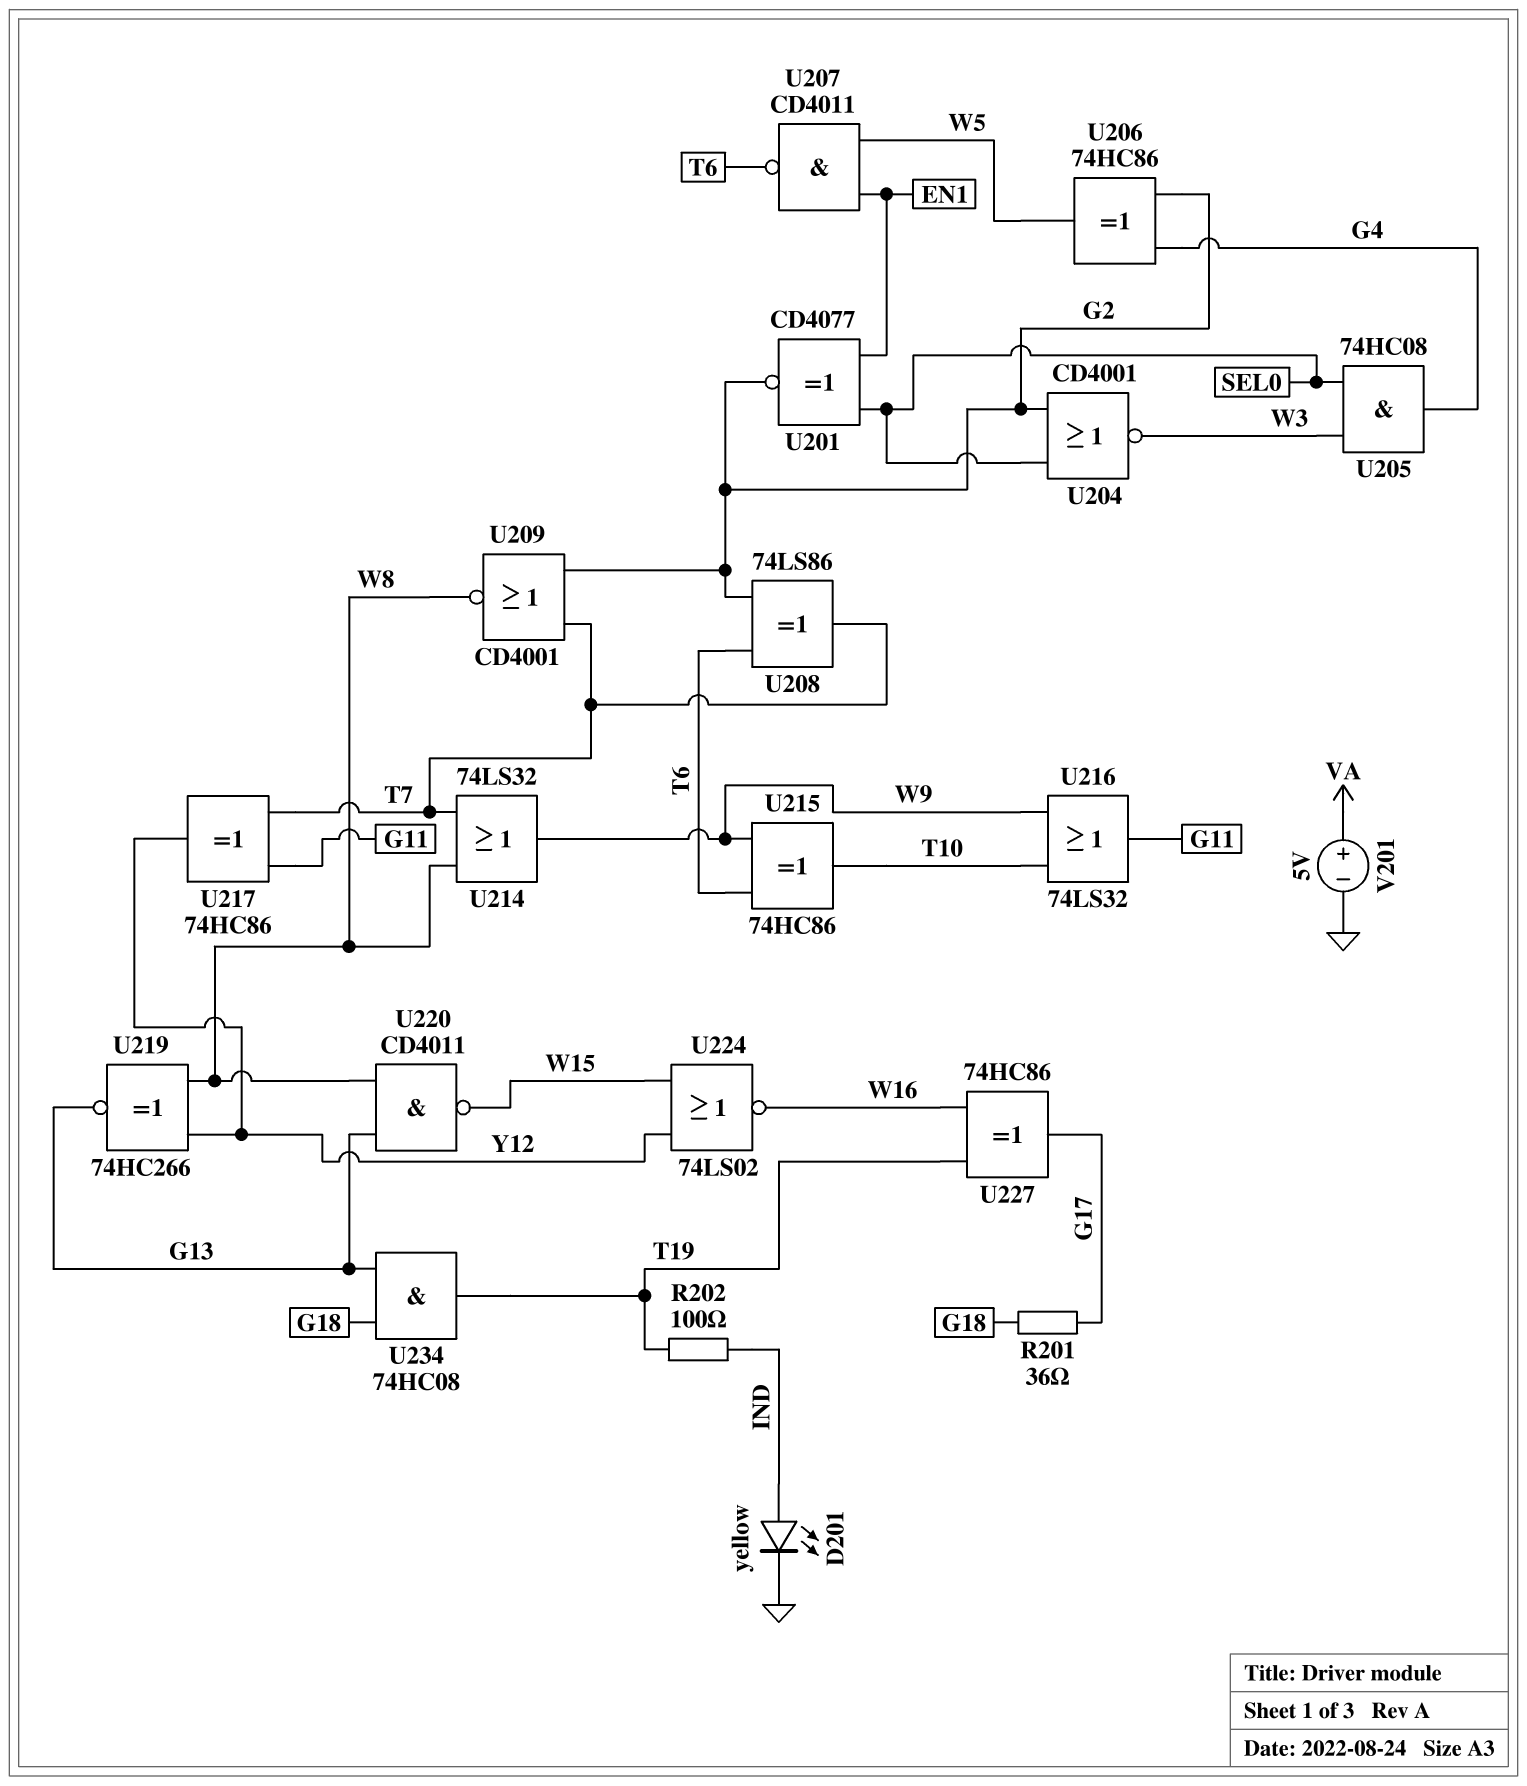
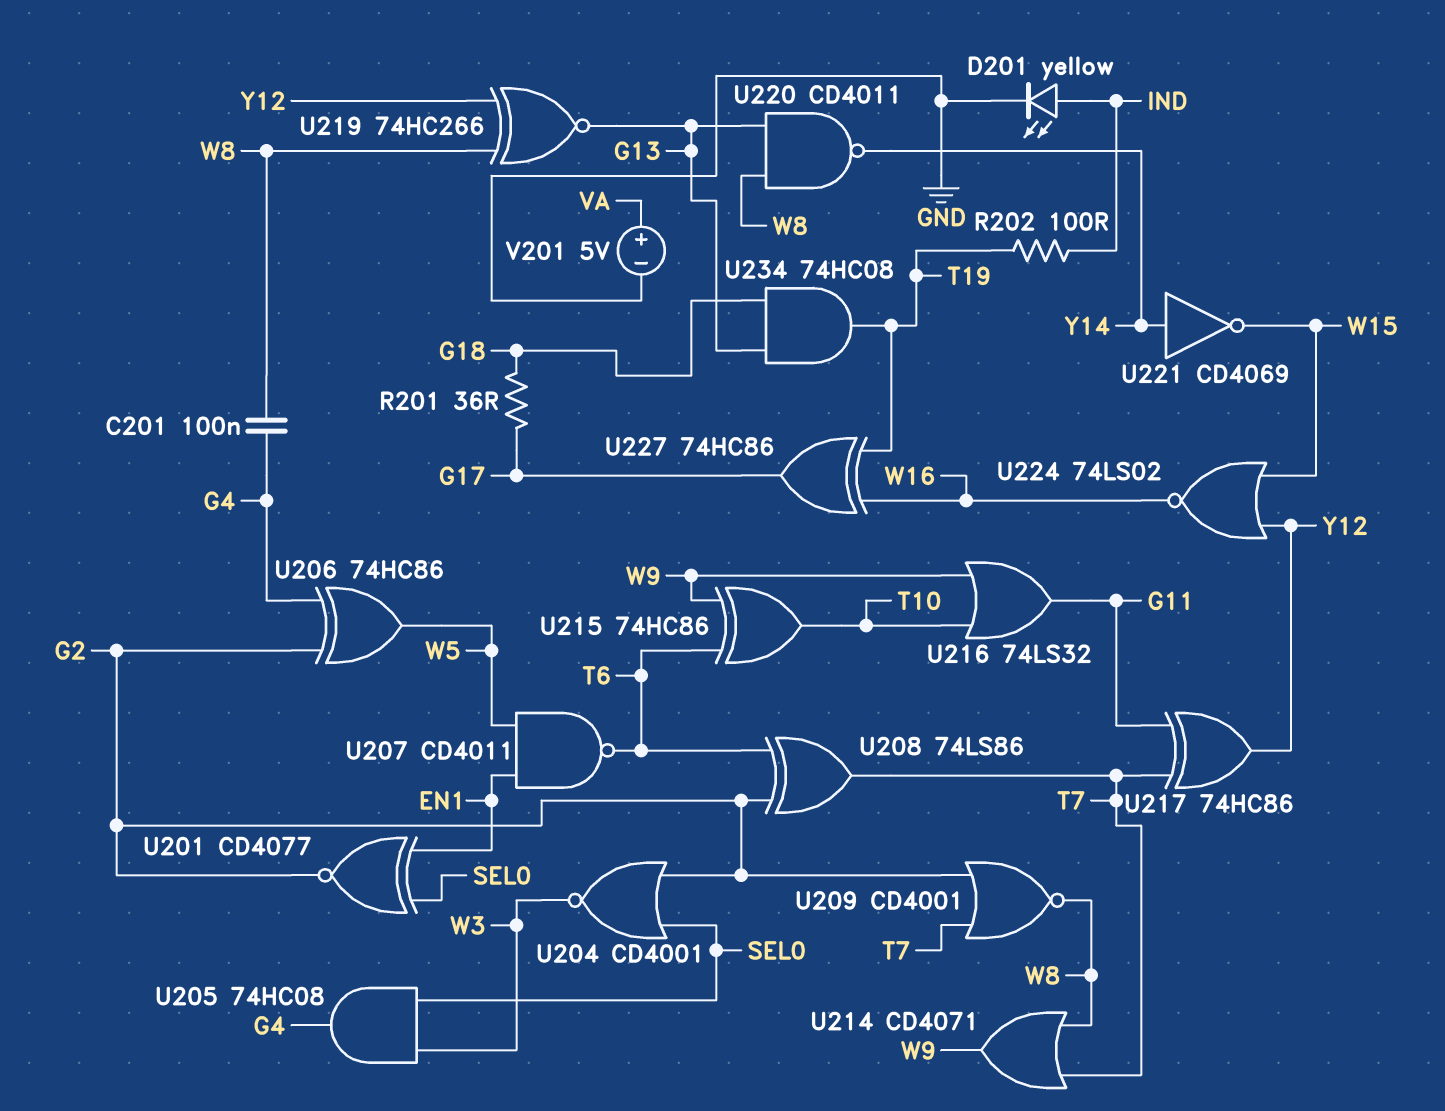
C201: none -> 100nF (G4, W8)
U214: OR 74LS32 (in T7, in W8, out W9) -> OR CD4071 (in T7, in W8, out W9)
U220: NAND CD4011 (in G13, in W8, out W15) -> NAND CD4011 (in G13, in W8, out Y14)
U221: none -> NOT CD4069 (in Y14, out W15)

